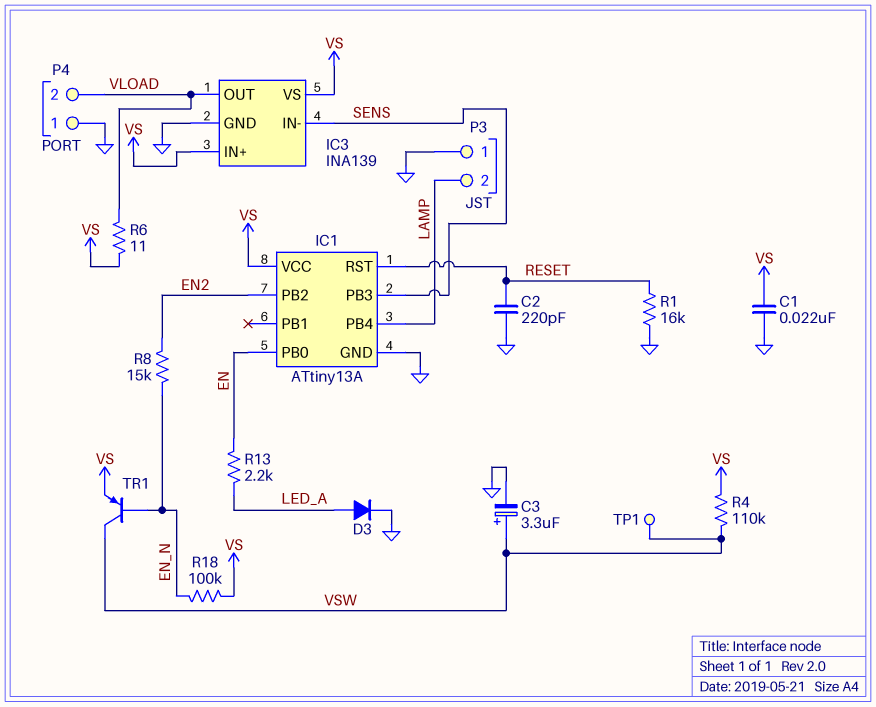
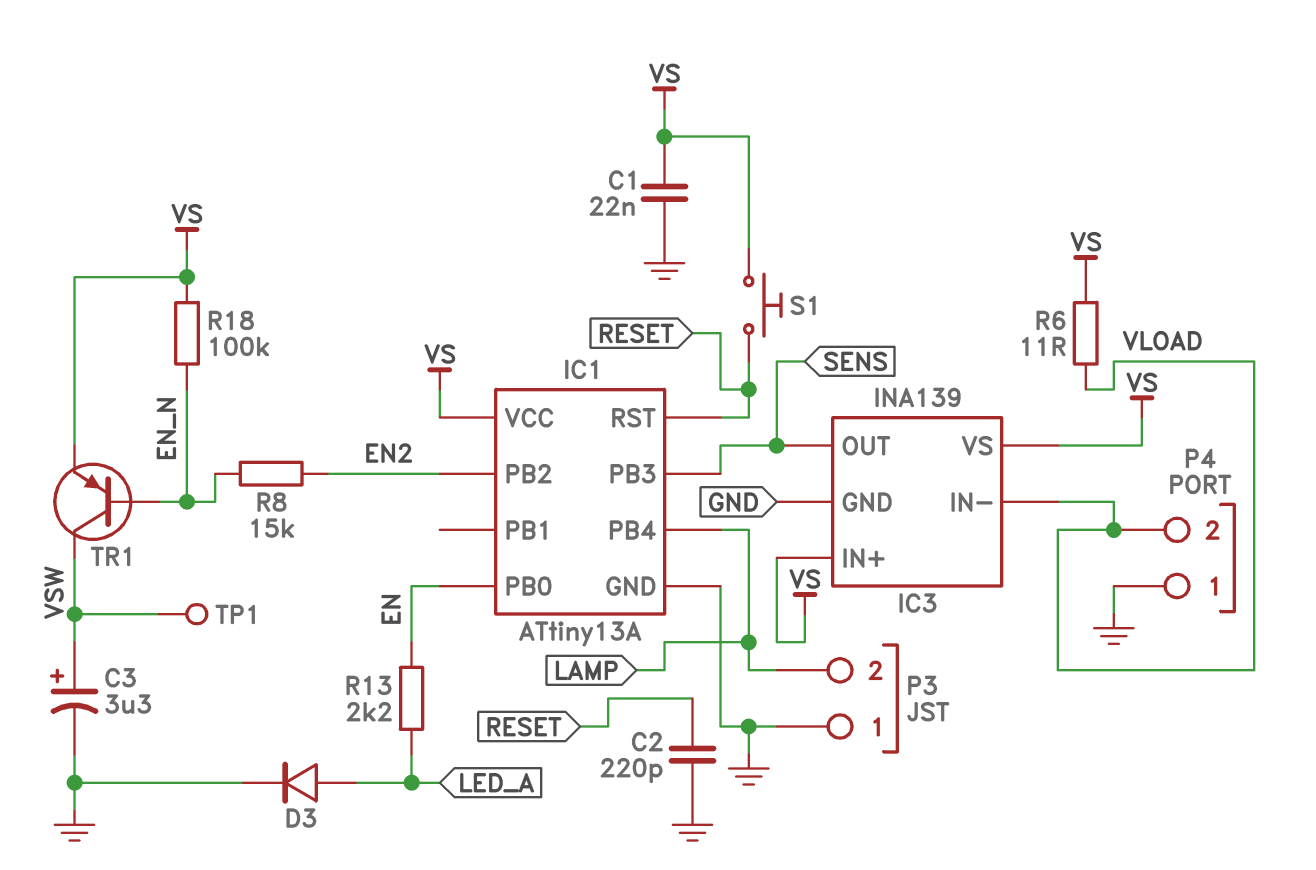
IC3 pin IN-: SENS -> VLOAD
IC3 pin OUT: VLOAD -> SENS
R1: 16k (GND, RESET) -> none
R4: 110k (VS, VSW) -> none
S1: none -> button (RESET, VS)

